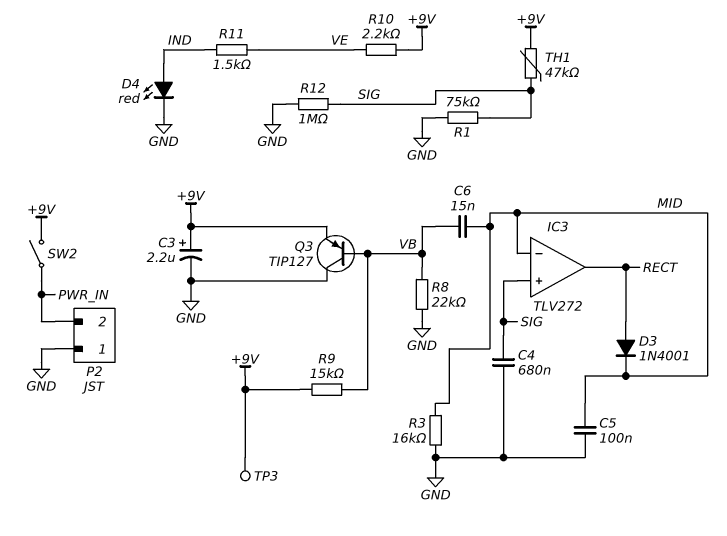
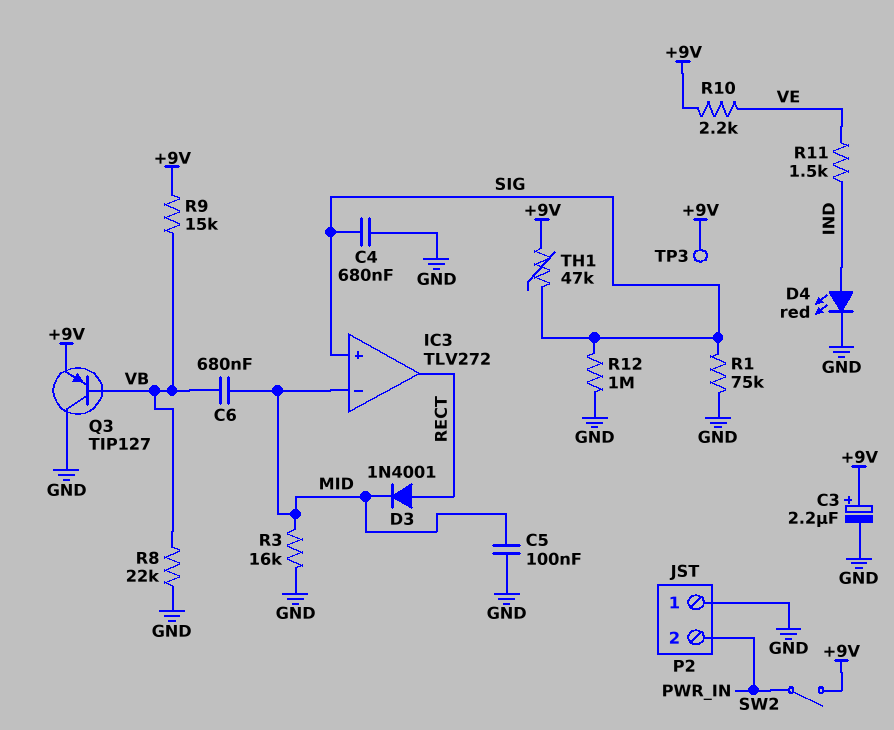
C6: 15nF (MID, VB) -> 680nF (MID, VB)

